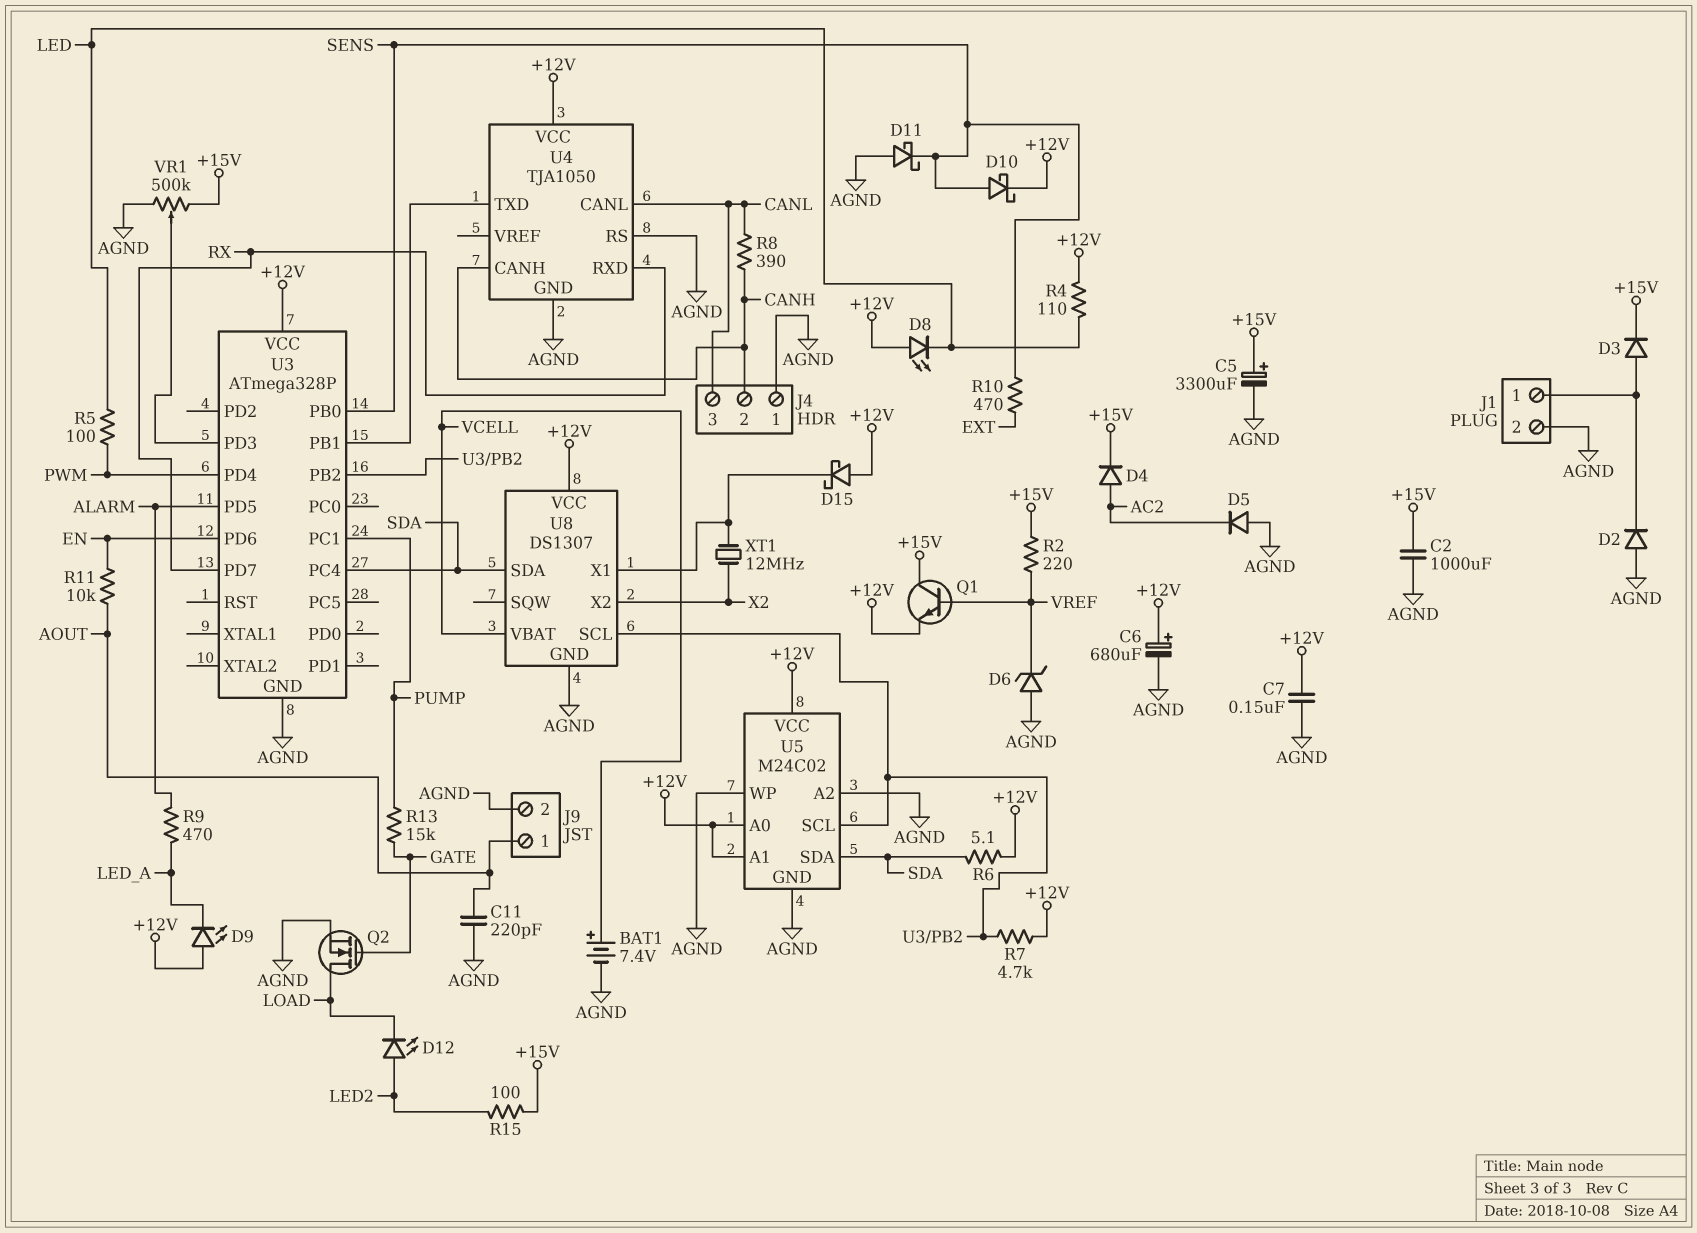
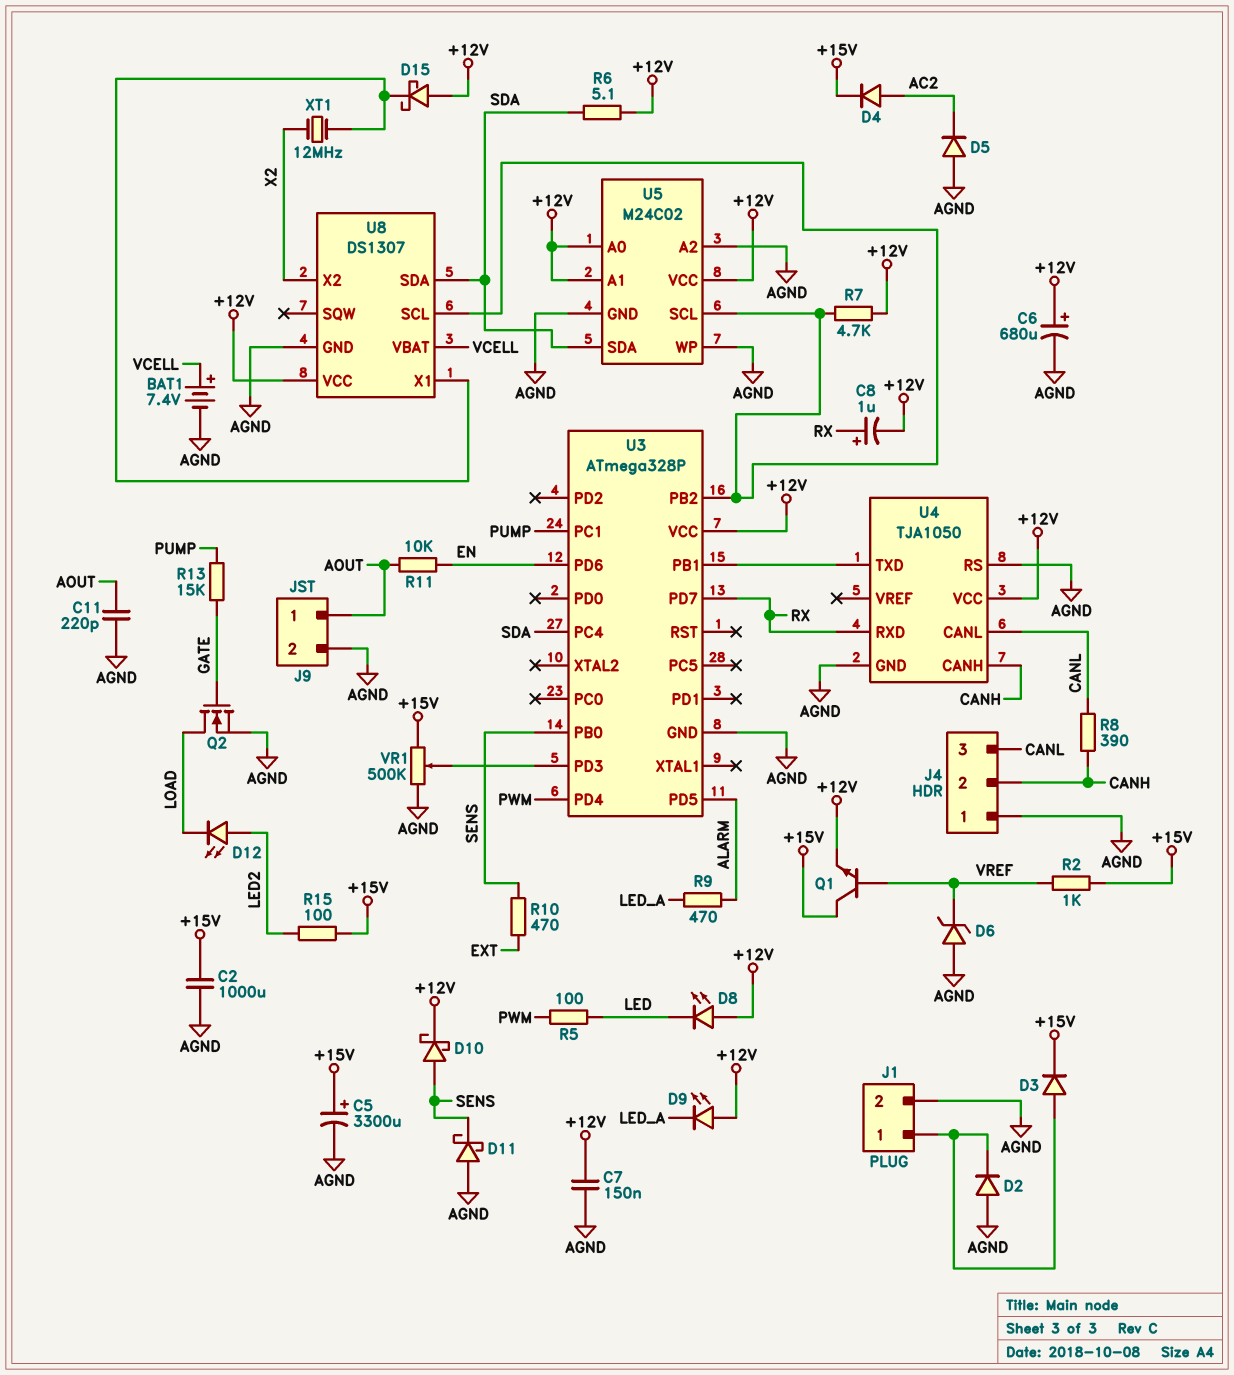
C8: none -> 1uF (plus RX, minus +12V)
R2: 220 (+15V, VREF) -> 1k (+15V, VREF)
R4: 110 (+12V, LED) -> none

